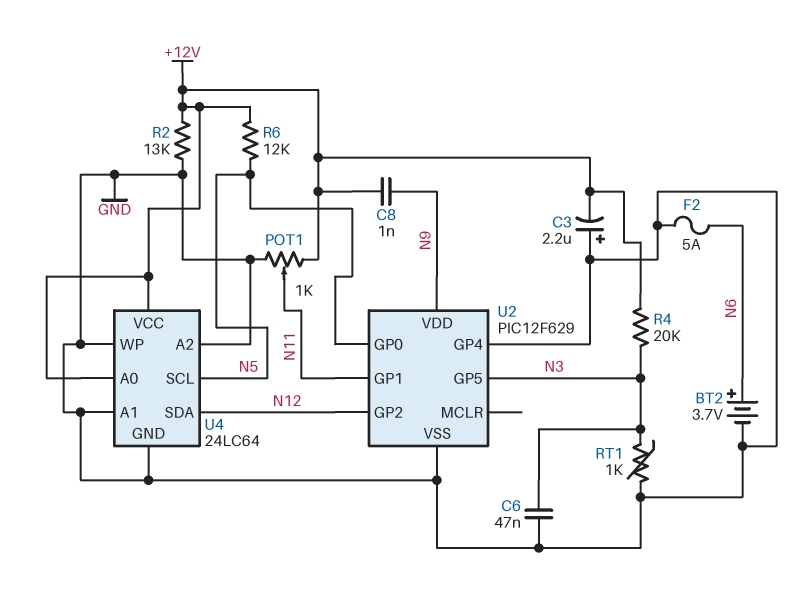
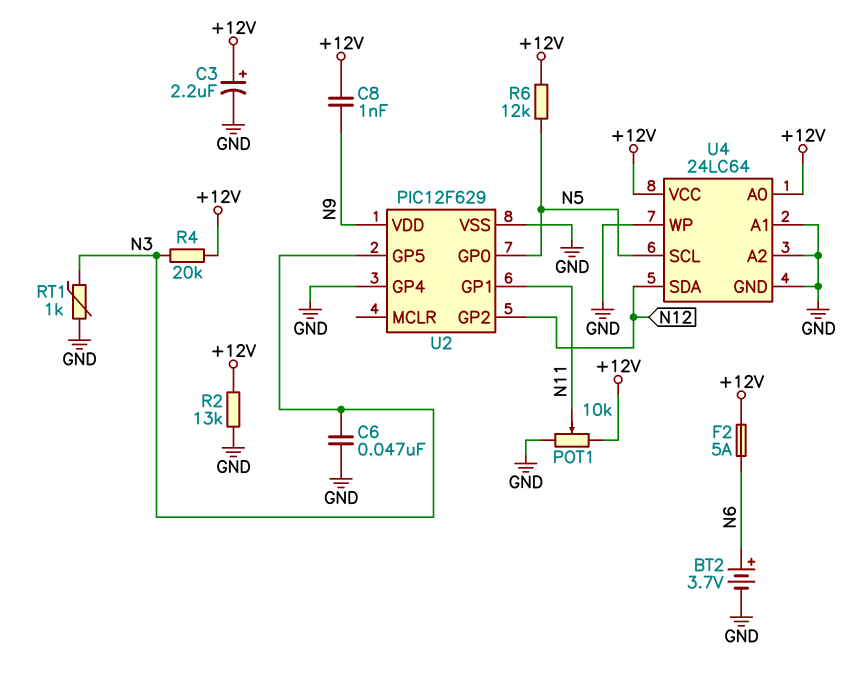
C3: 2.2uF (plus GND, minus +12V) -> 2.2uF (plus +12V, minus GND)
F2: 5A (GND, N6) -> 5A (+12V, N6)
POT1: 1k (+12V, GND, wiper N11) -> 10k (+12V, GND, wiper N11)

